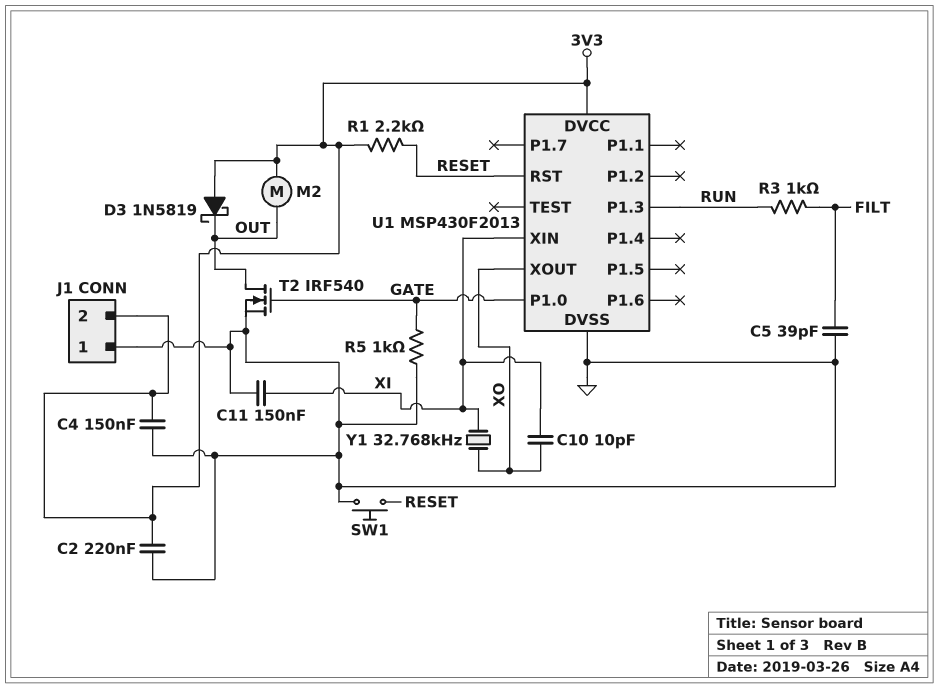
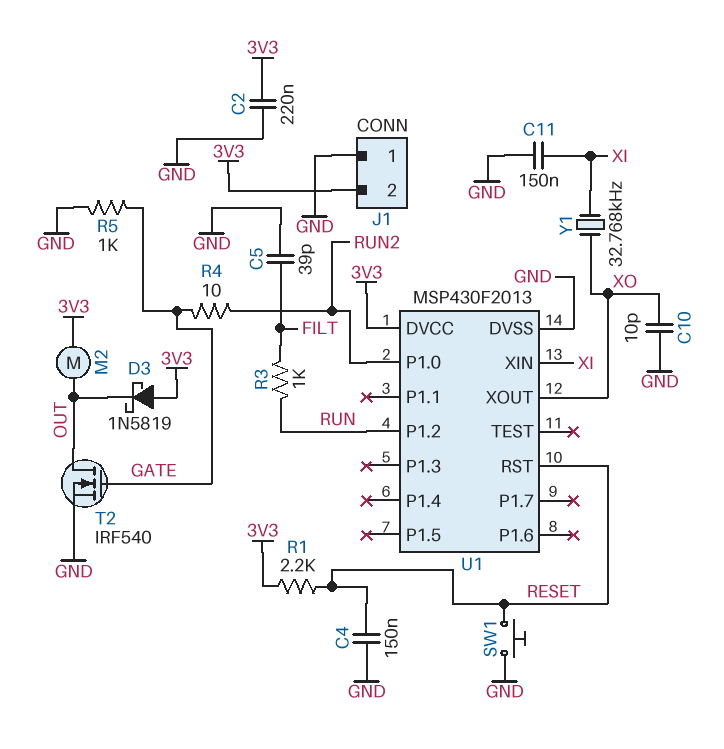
C4: 150nF (3V3, GND) -> 150nF (GND, RESET)
C10: 10pF (XI, XO) -> 10pF (GND, XO)
R4: none -> 10 (GATE, RUN2)
U1 pin P1.0: GATE -> RUN2
U1 pin P1.2: none -> RUN
U1 pin P1.3: RUN -> none

